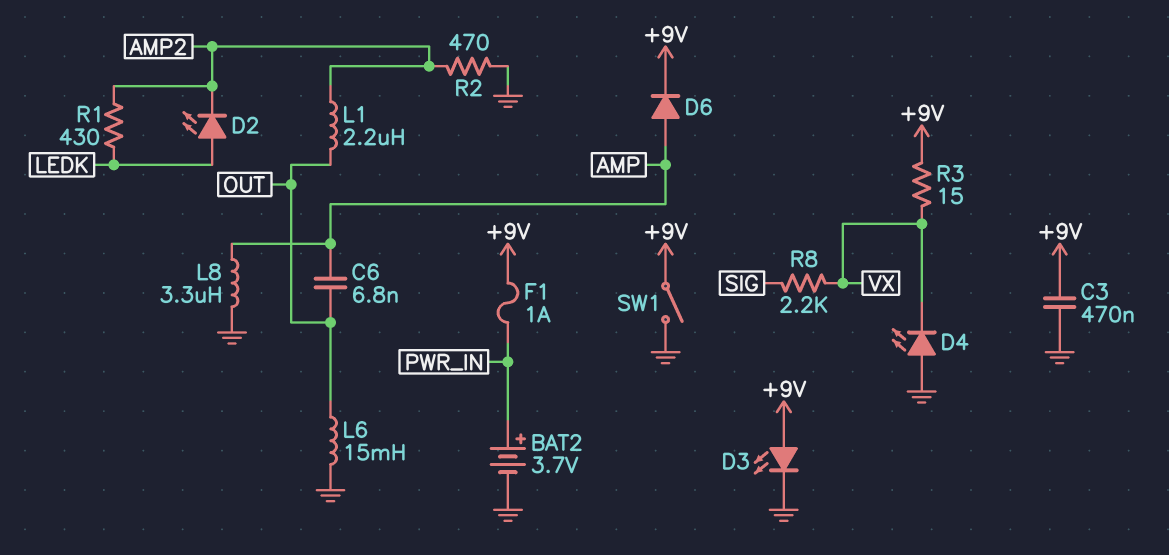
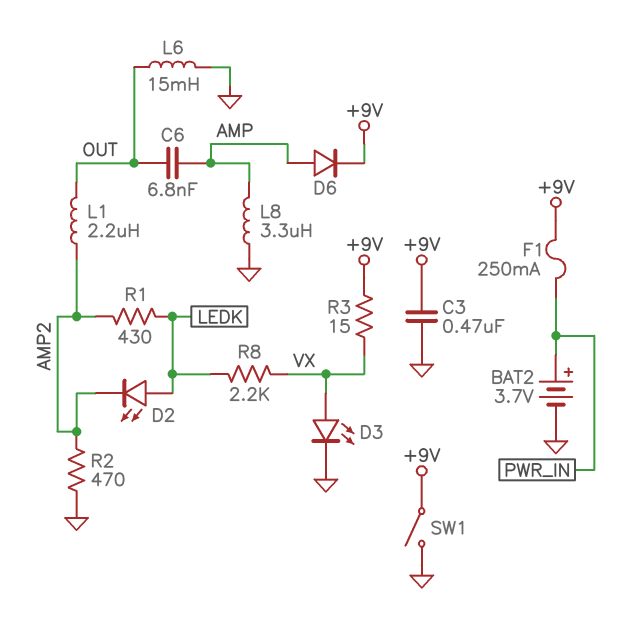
D3: LED (A +9V, K GND) -> LED (A VX, K GND)
D4: LED (A GND, K VX) -> none
F1: 1A (+9V, PWR_IN) -> 250mA (+9V, PWR_IN)
R8: 2.2k (SIG, VX) -> 2.2k (LEDK, VX)

